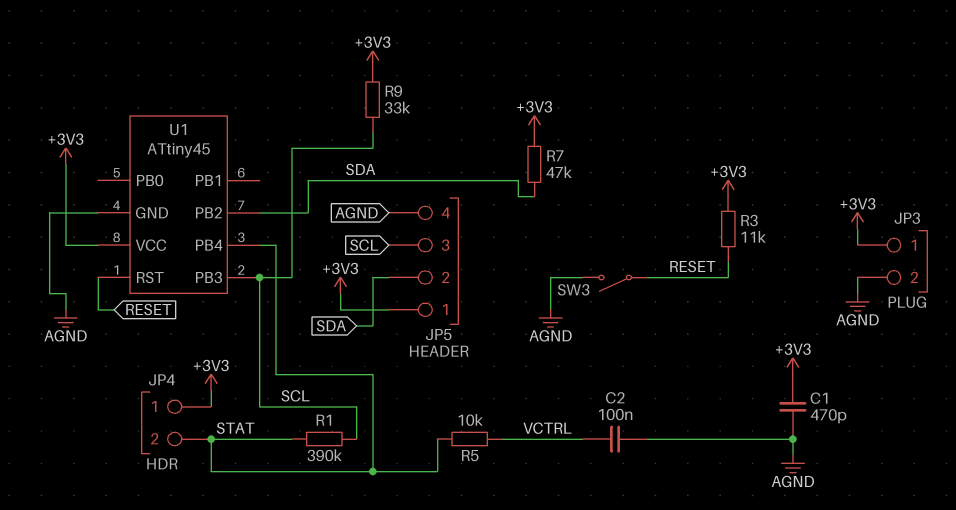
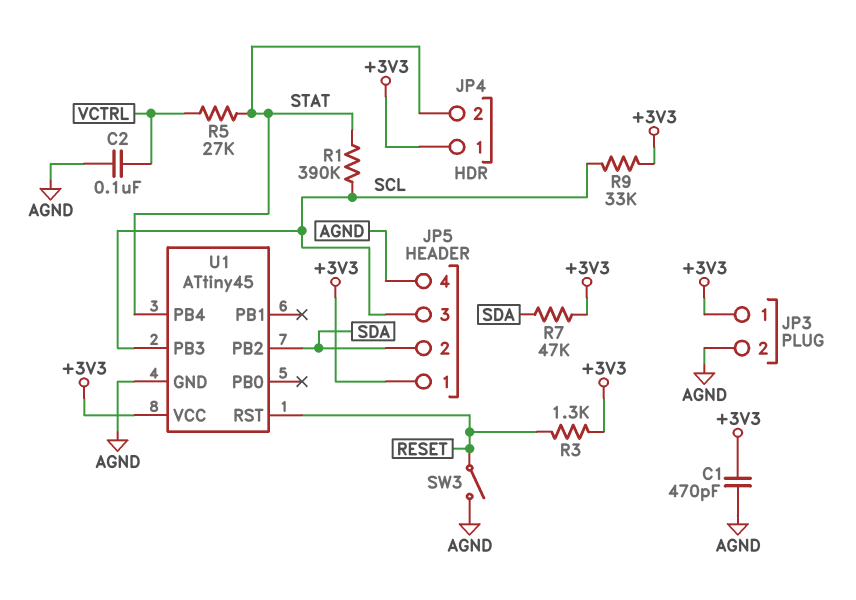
R3: 11k (+3V3, RESET) -> 1.3k (+3V3, RESET)
R5: 10k (STAT, VCTRL) -> 27k (STAT, VCTRL)

